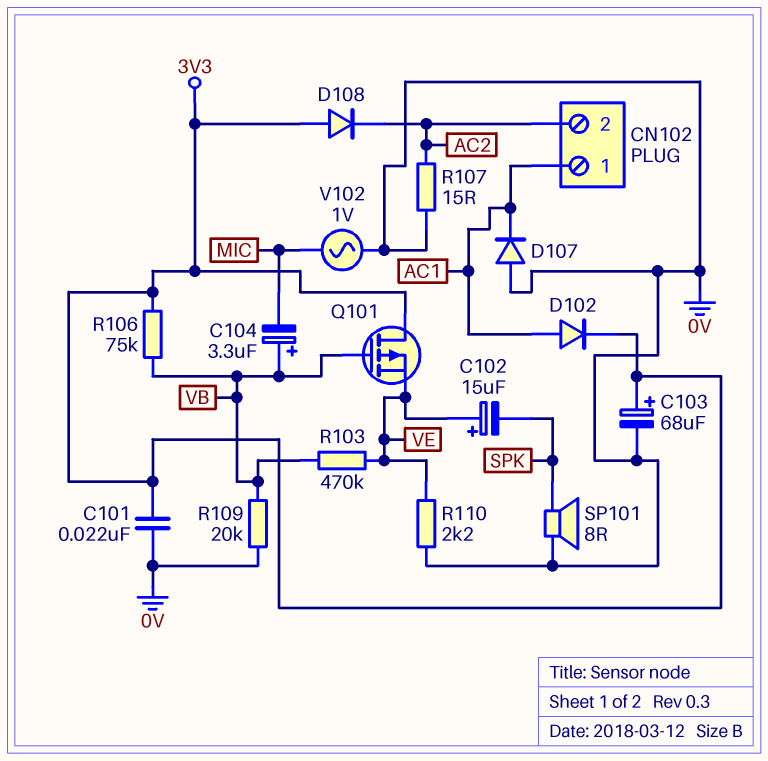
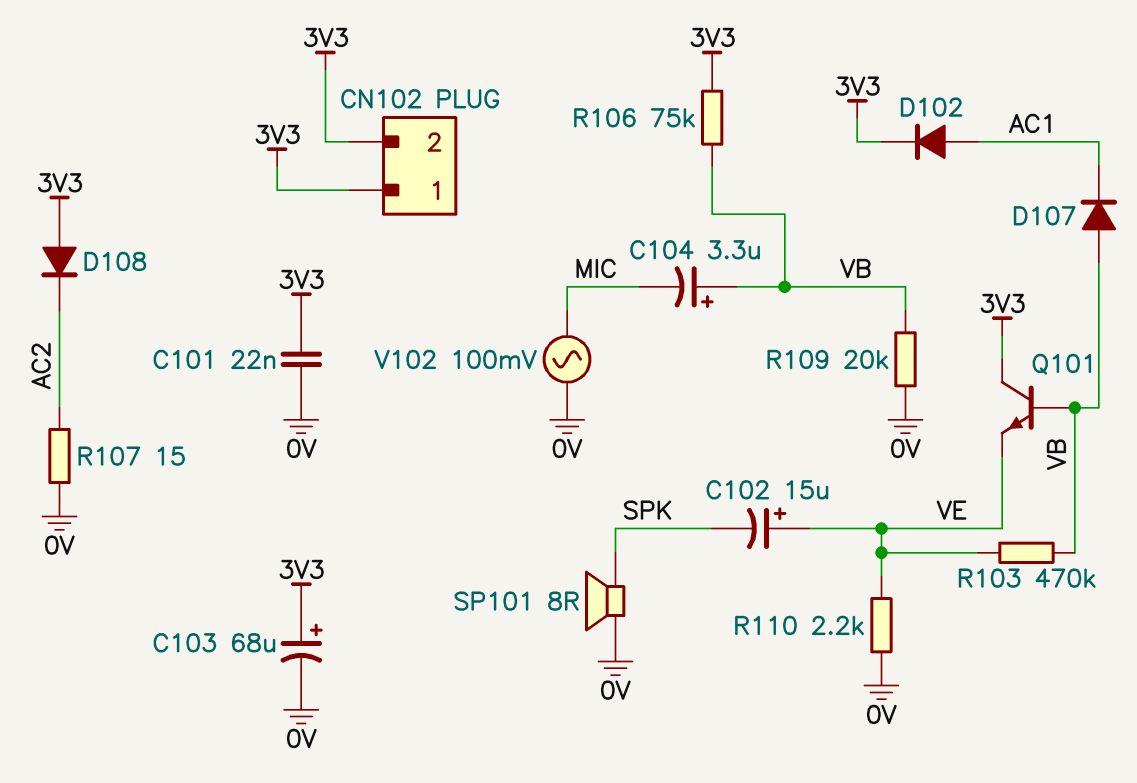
CN102 pin 1: AC1 -> 3V3
CN102 pin 2: AC2 -> 3V3
D107: diode (A 0V, K AC1) -> diode (A VB, K AC1)
Q101: PMOS (G VB, D 3V3, S VE) -> NPN (B VB, C 3V3, E VE)
V102: AC 1V (0V, MIC) -> AC 100mV (0V, MIC)

